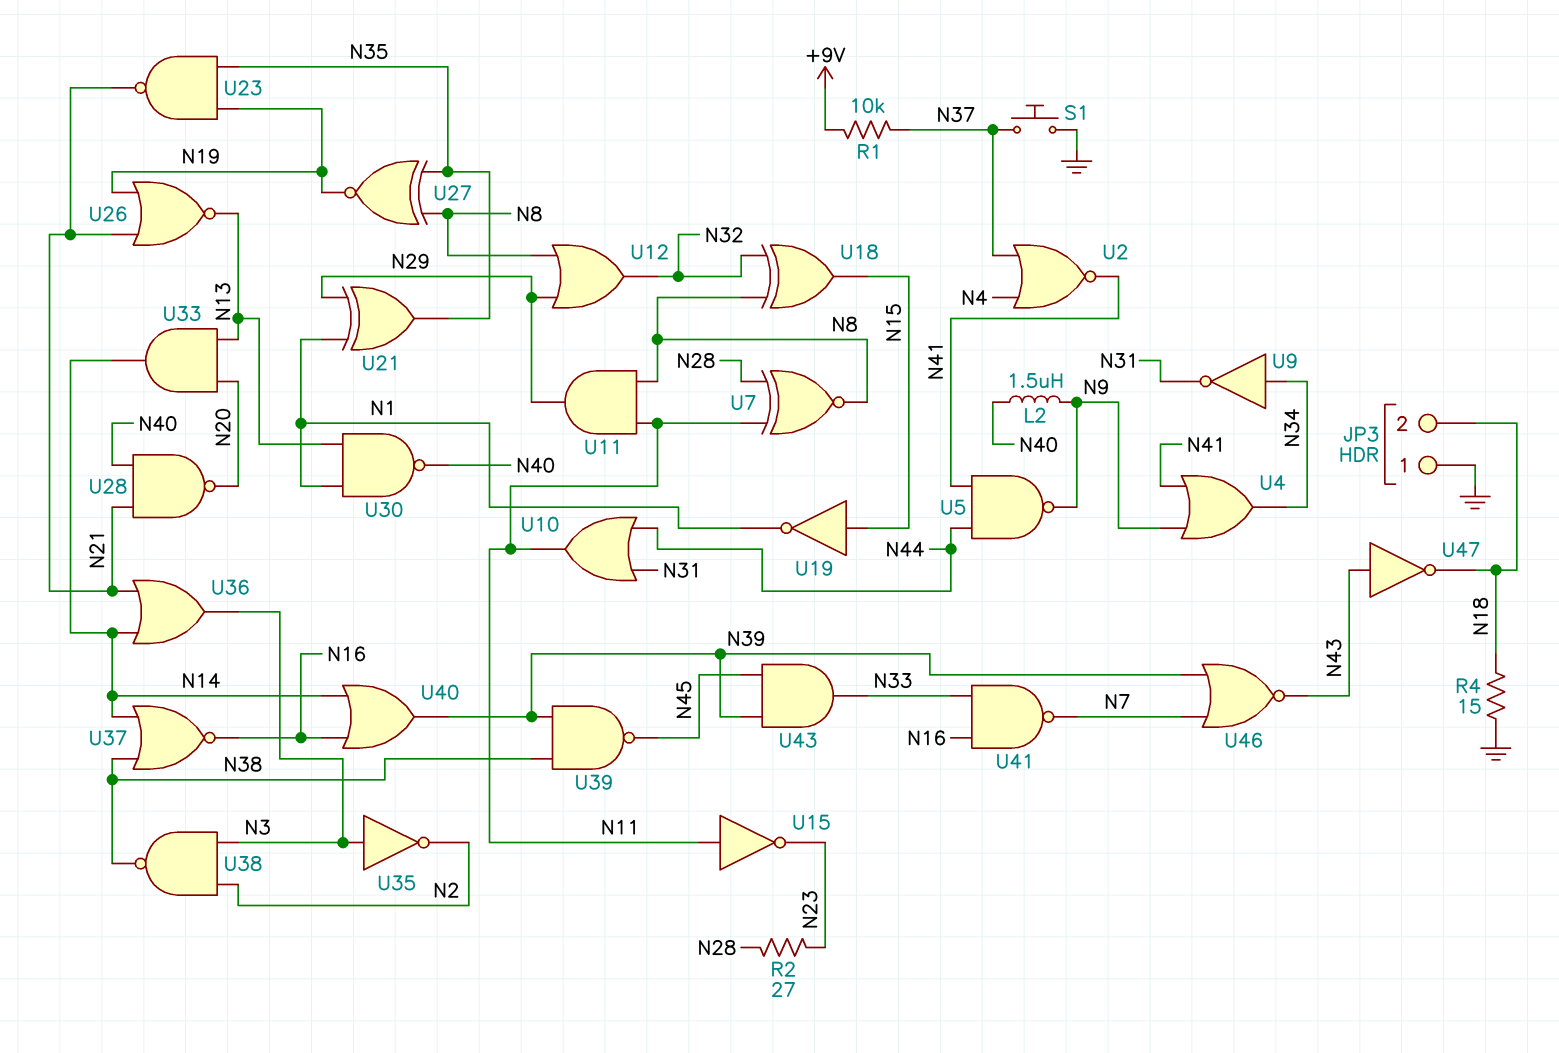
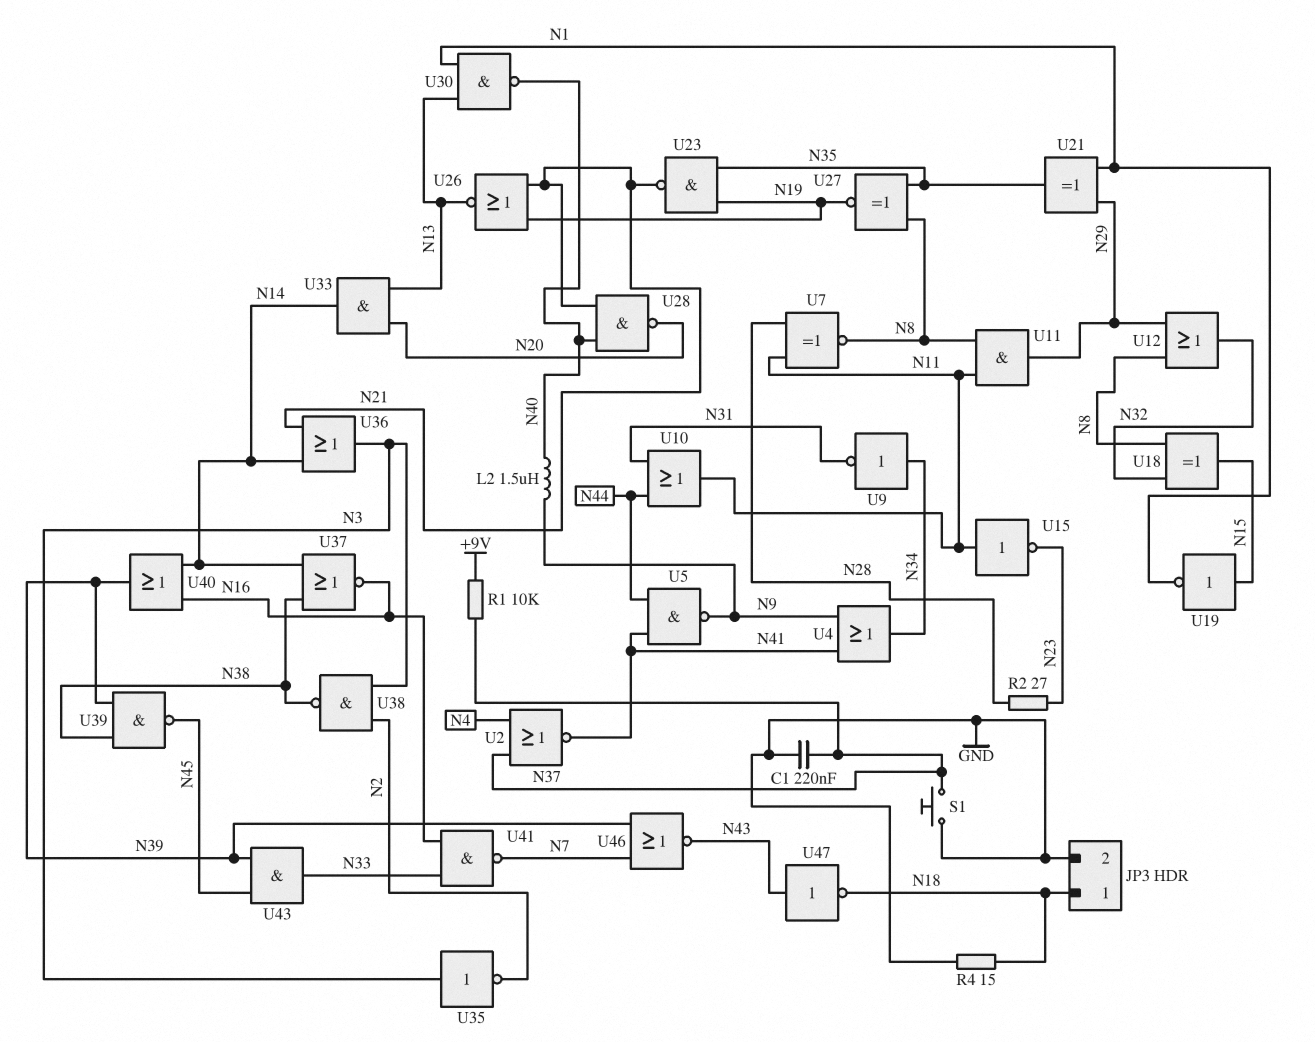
C1: none -> 220nF (GND, N37)
JP3 pin 1: GND -> N18
JP3 pin 2: N18 -> GND

